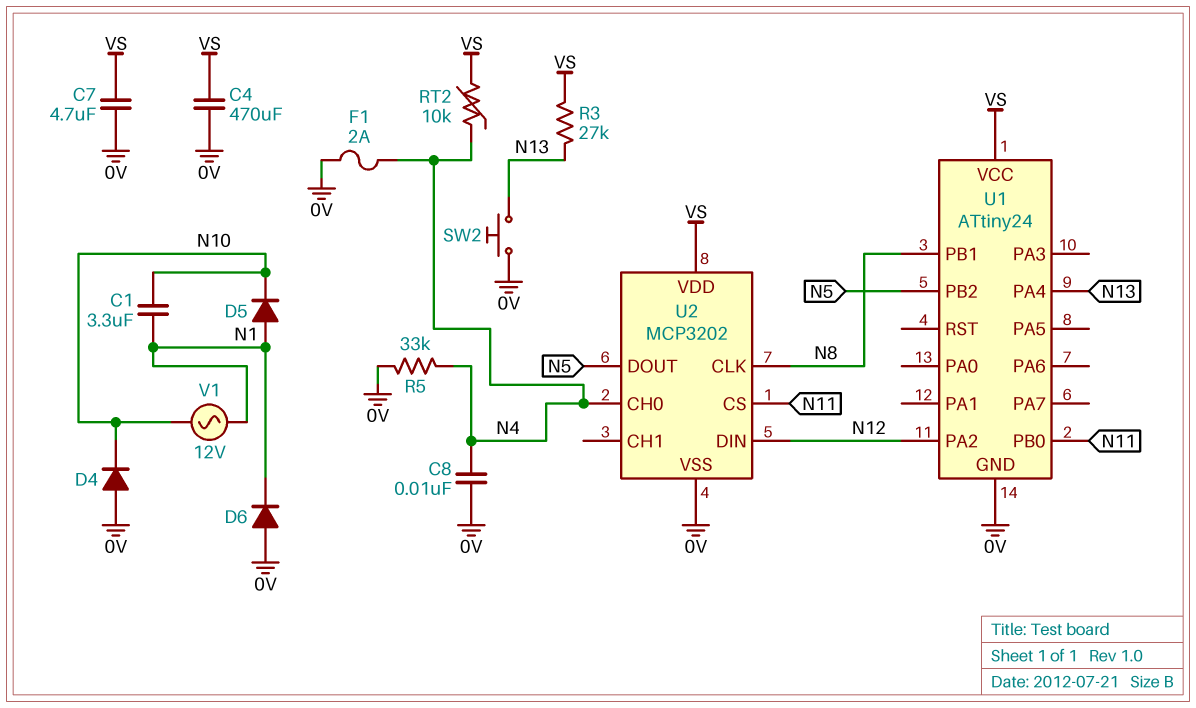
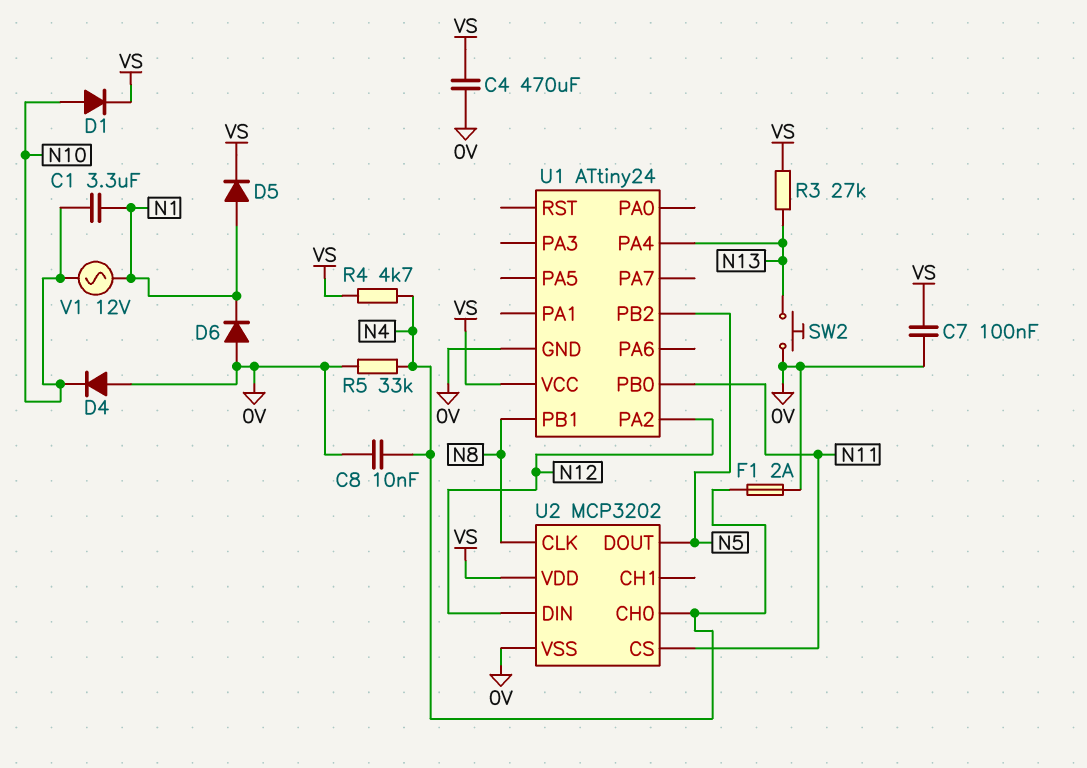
C7: 4.7uF (0V, VS) -> 100nF (0V, VS)
D1: none -> diode (A N10, K VS)
D5: diode (A N1, K N10) -> diode (A N1, K VS)
R4: none -> 4.7k (N4, VS)
RT2: 10k (N4, VS) -> none

